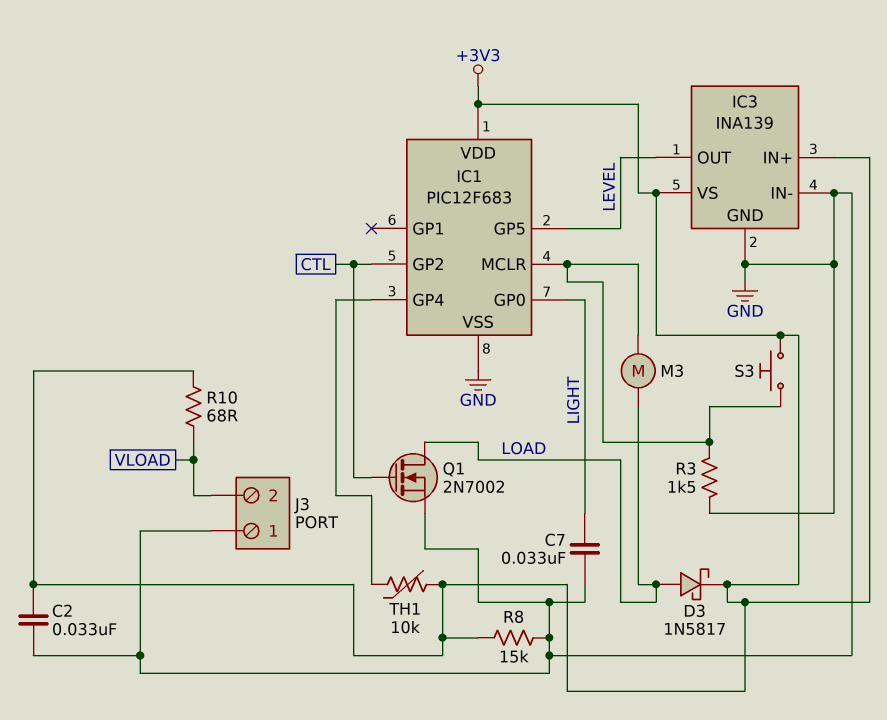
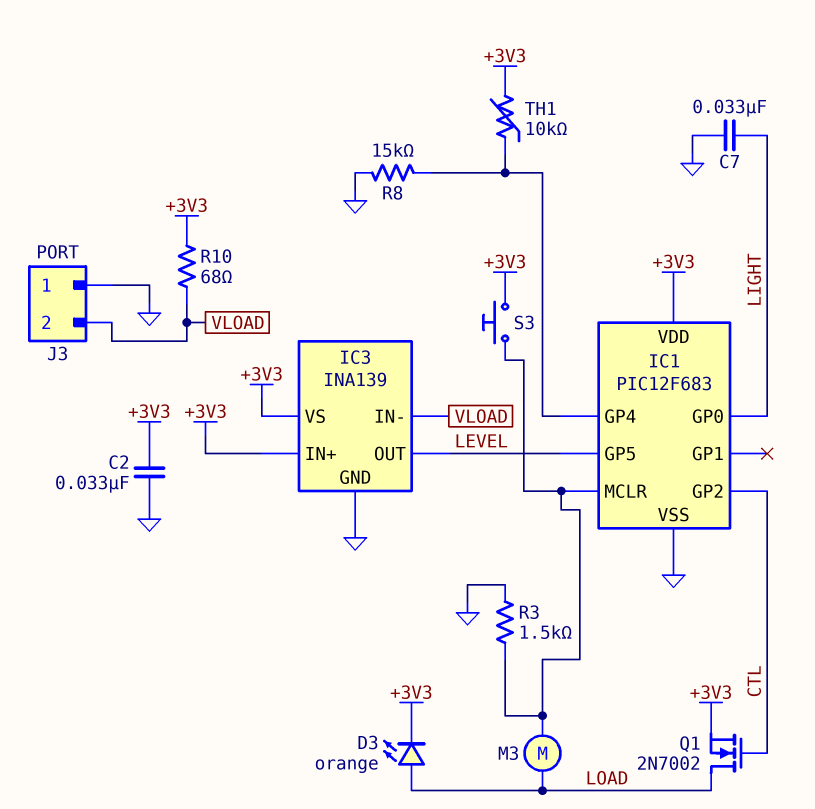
D3: schottky 1N5817 (A LOAD, K +3V3) -> LED orange (A LOAD, K +3V3)
IC3 pin IN-: GND -> VLOAD
Q1: NMOS 2N7002 (G CTL, D LOAD, S GND) -> NMOS 2N7002 (G CTL, D LOAD, S +3V3)
R8: 15k (+3V3, GND) -> 15k (GND, IC1/GP4)

